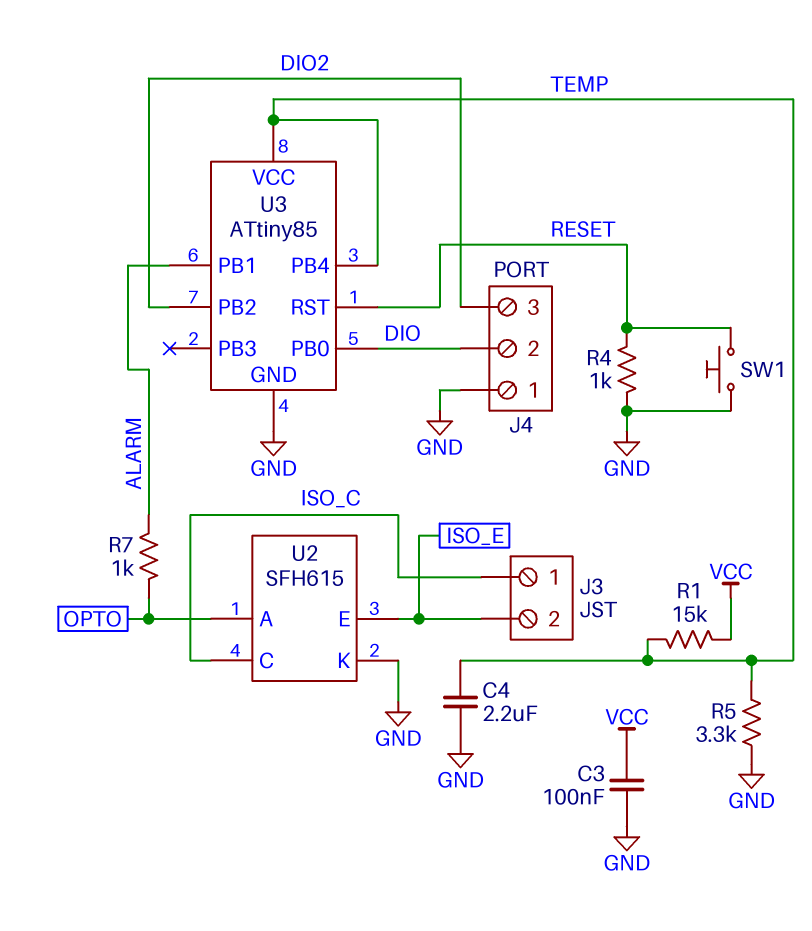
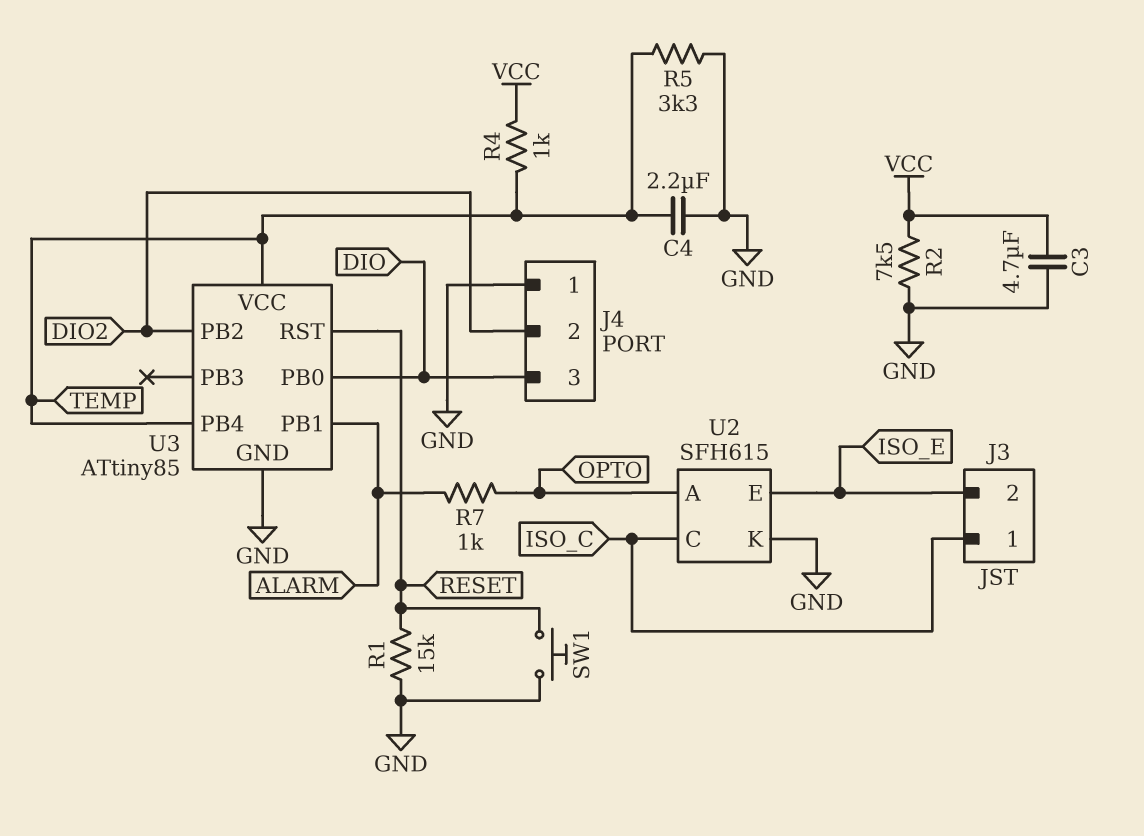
C3: 100nF (GND, VCC) -> 4.7uF (GND, VCC)
J4 pin 2: DIO -> DIO2
J4 pin 3: DIO2 -> DIO
R1: 15k (TEMP, VCC) -> 15k (GND, RESET)
R2: none -> 7.5k (GND, VCC)
R4: 1k (GND, RESET) -> 1k (TEMP, VCC)

